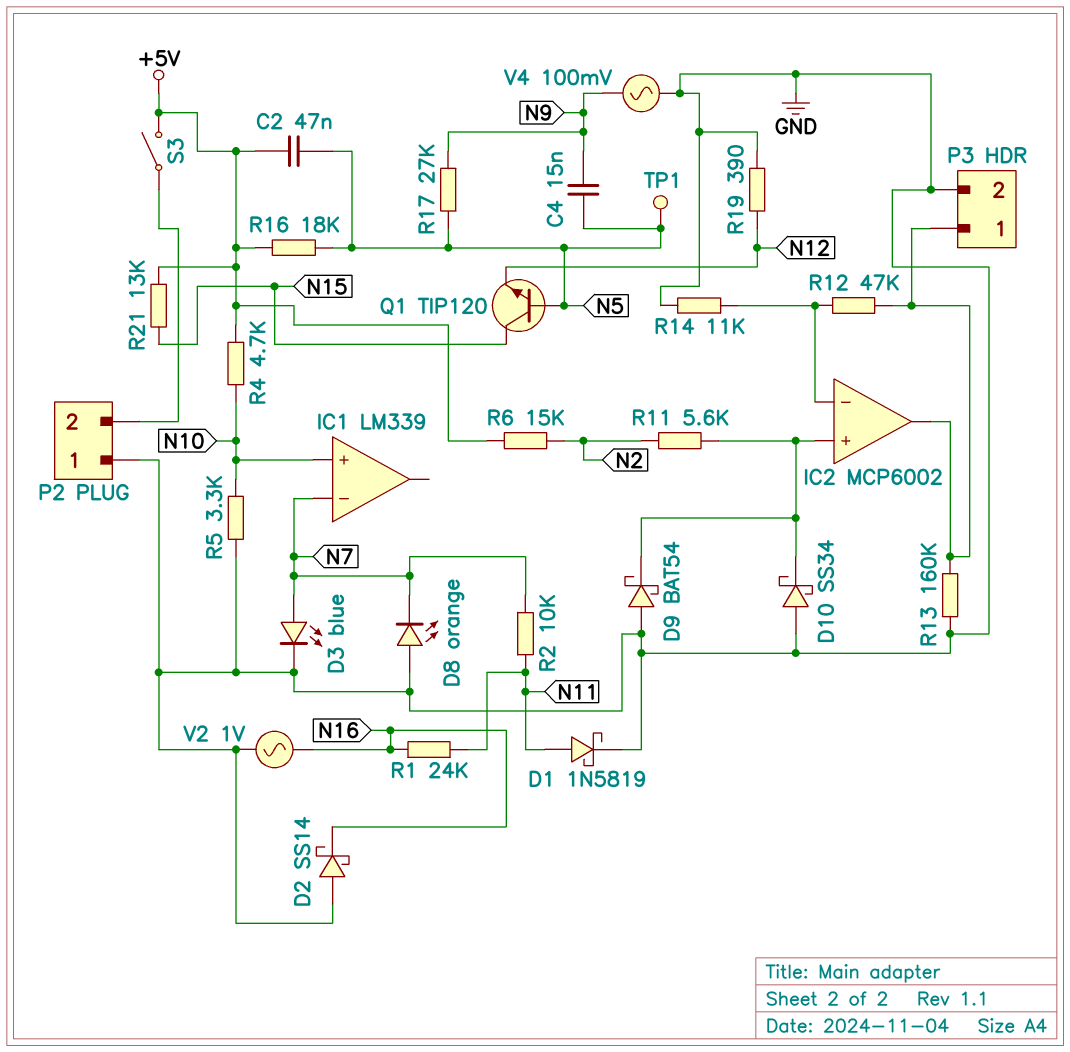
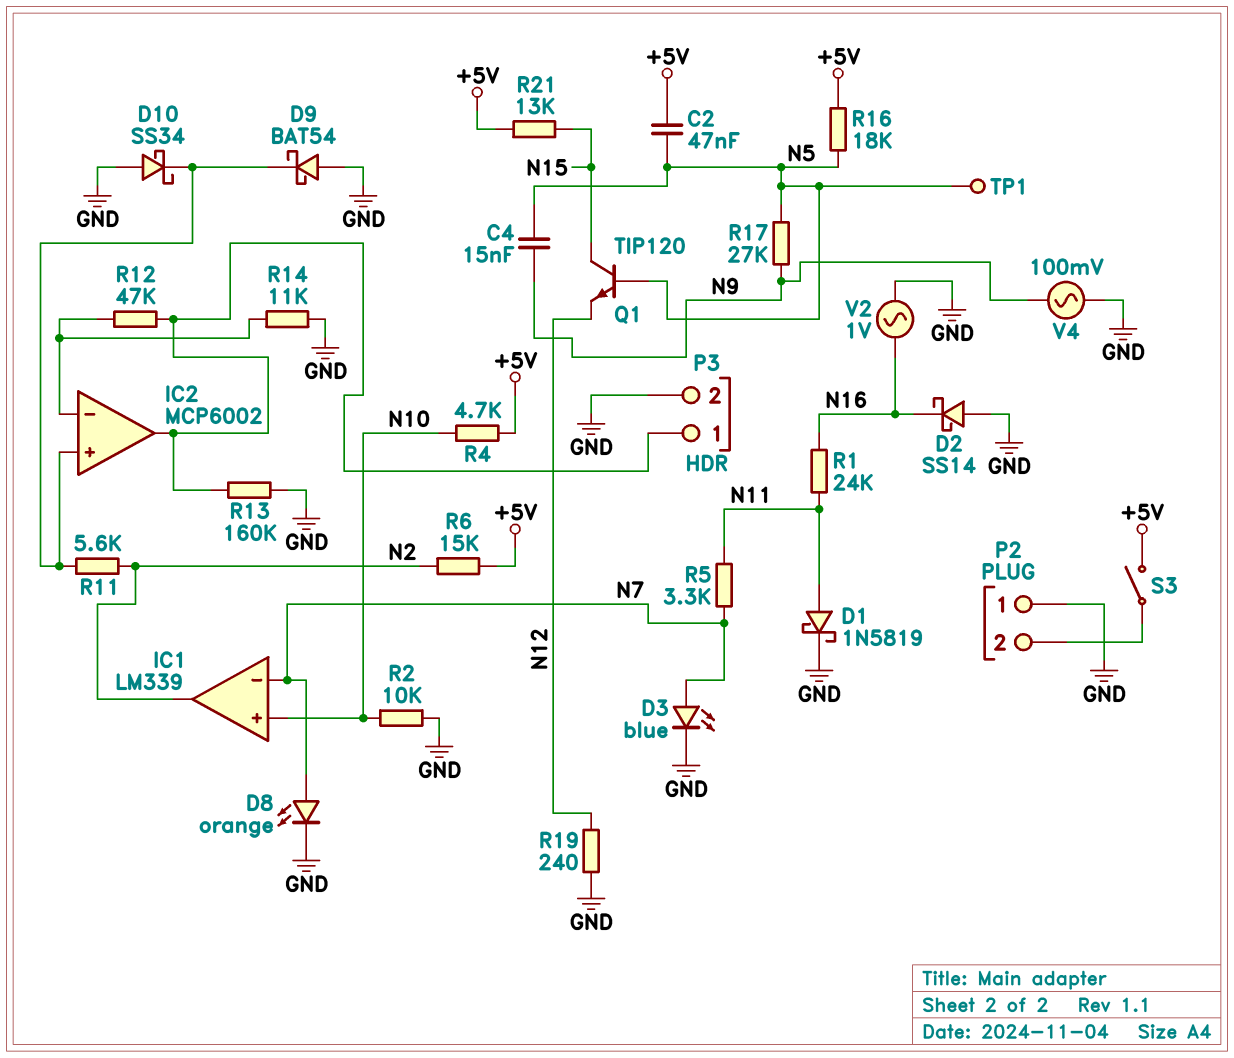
D8: LED orange (A GND, K N7) -> LED orange (A N7, K GND)
IC1 pin out: none -> N2
R2: 10k (N7, N11) -> 10k (GND, N10)
R5: 3.3k (GND, N10) -> 3.3k (N7, N11)
R19: 390 (GND, N12) -> 240 (GND, N12)

